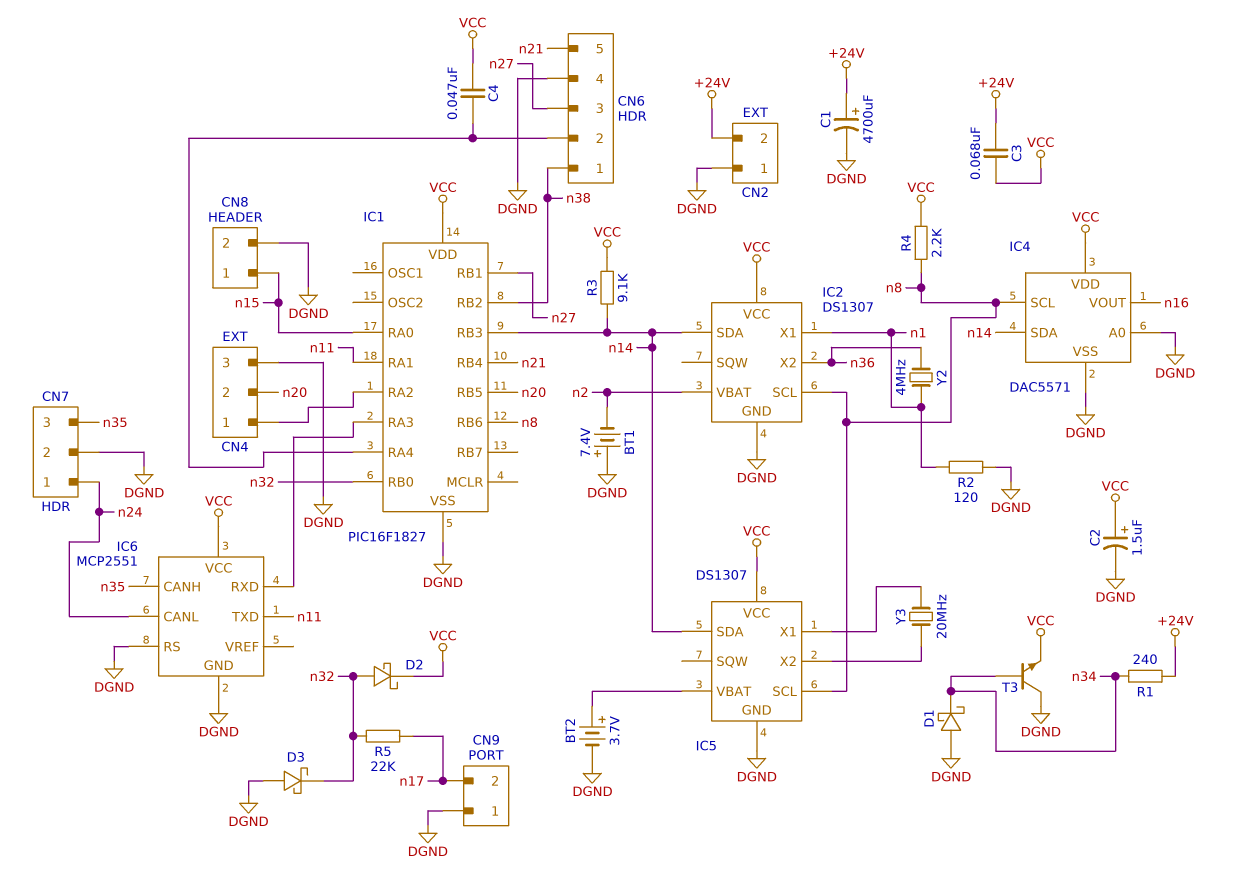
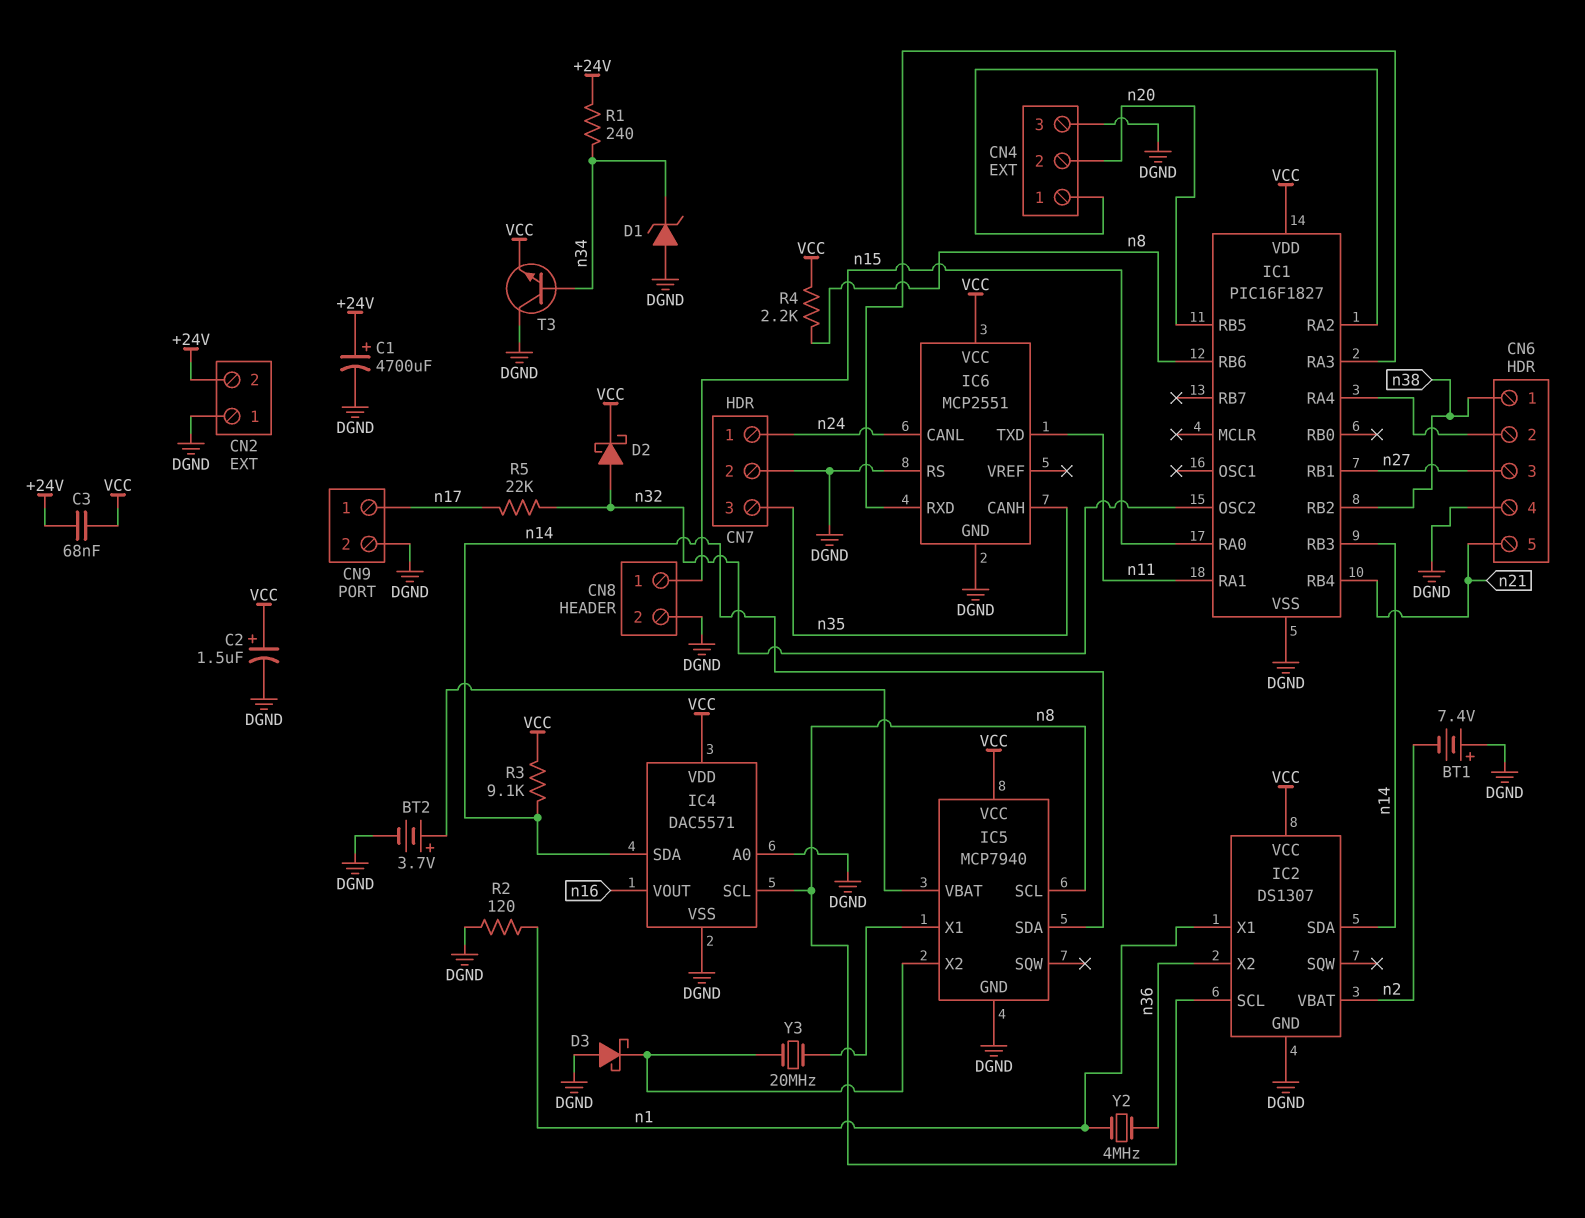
C4: 47nF (CN6/2, VCC) -> none
CN9 pin 1: DGND -> n17
CN9 pin 2: n17 -> DGND
D1: schottky (A DGND, K n34) -> zener (A DGND, K n34)
D3: schottky (A DGND, K n32) -> schottky (A DGND, K IC5/X2)
IC1 pin OSC2: none -> n32
IC1 pin RB0: n32 -> none
IC5: DS1307 -> MCP7940

